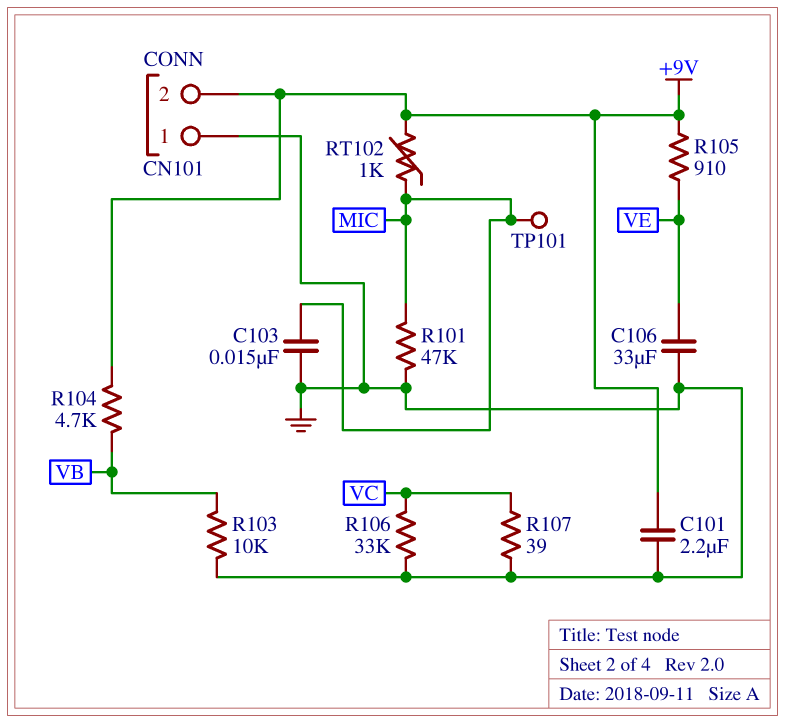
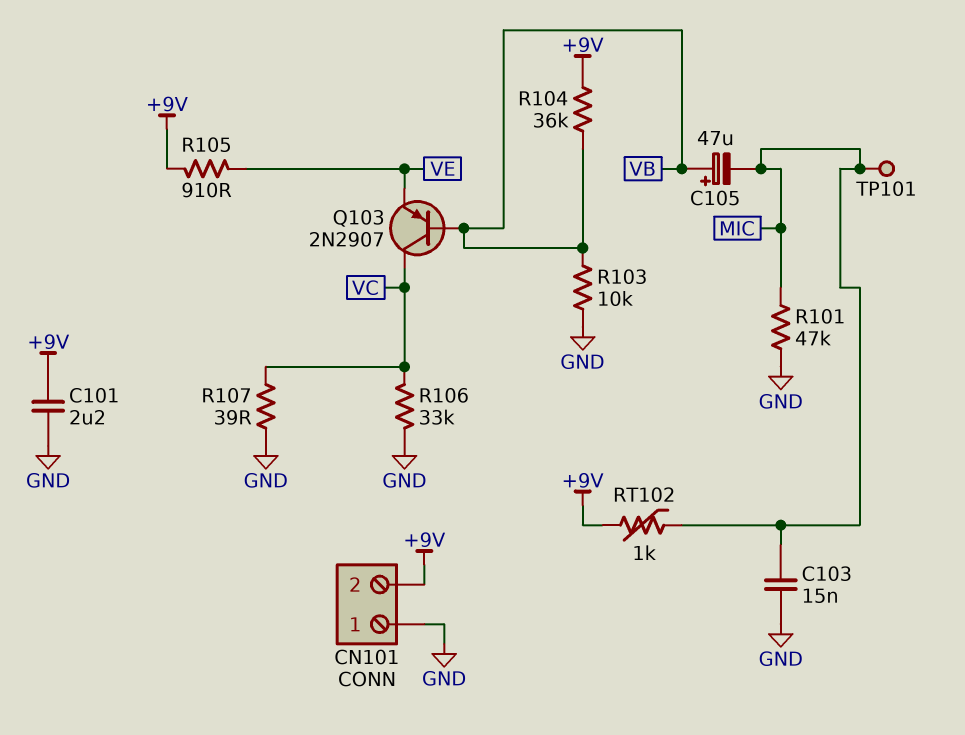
C105: none -> 47uF (plus VB, minus MIC)
C106: 33uF (GND, VE) -> none
Q103: none -> PNP 2N2907 (B VB, C VC, E VE)
R104: 4.7k (+9V, VB) -> 36k (+9V, VB)

